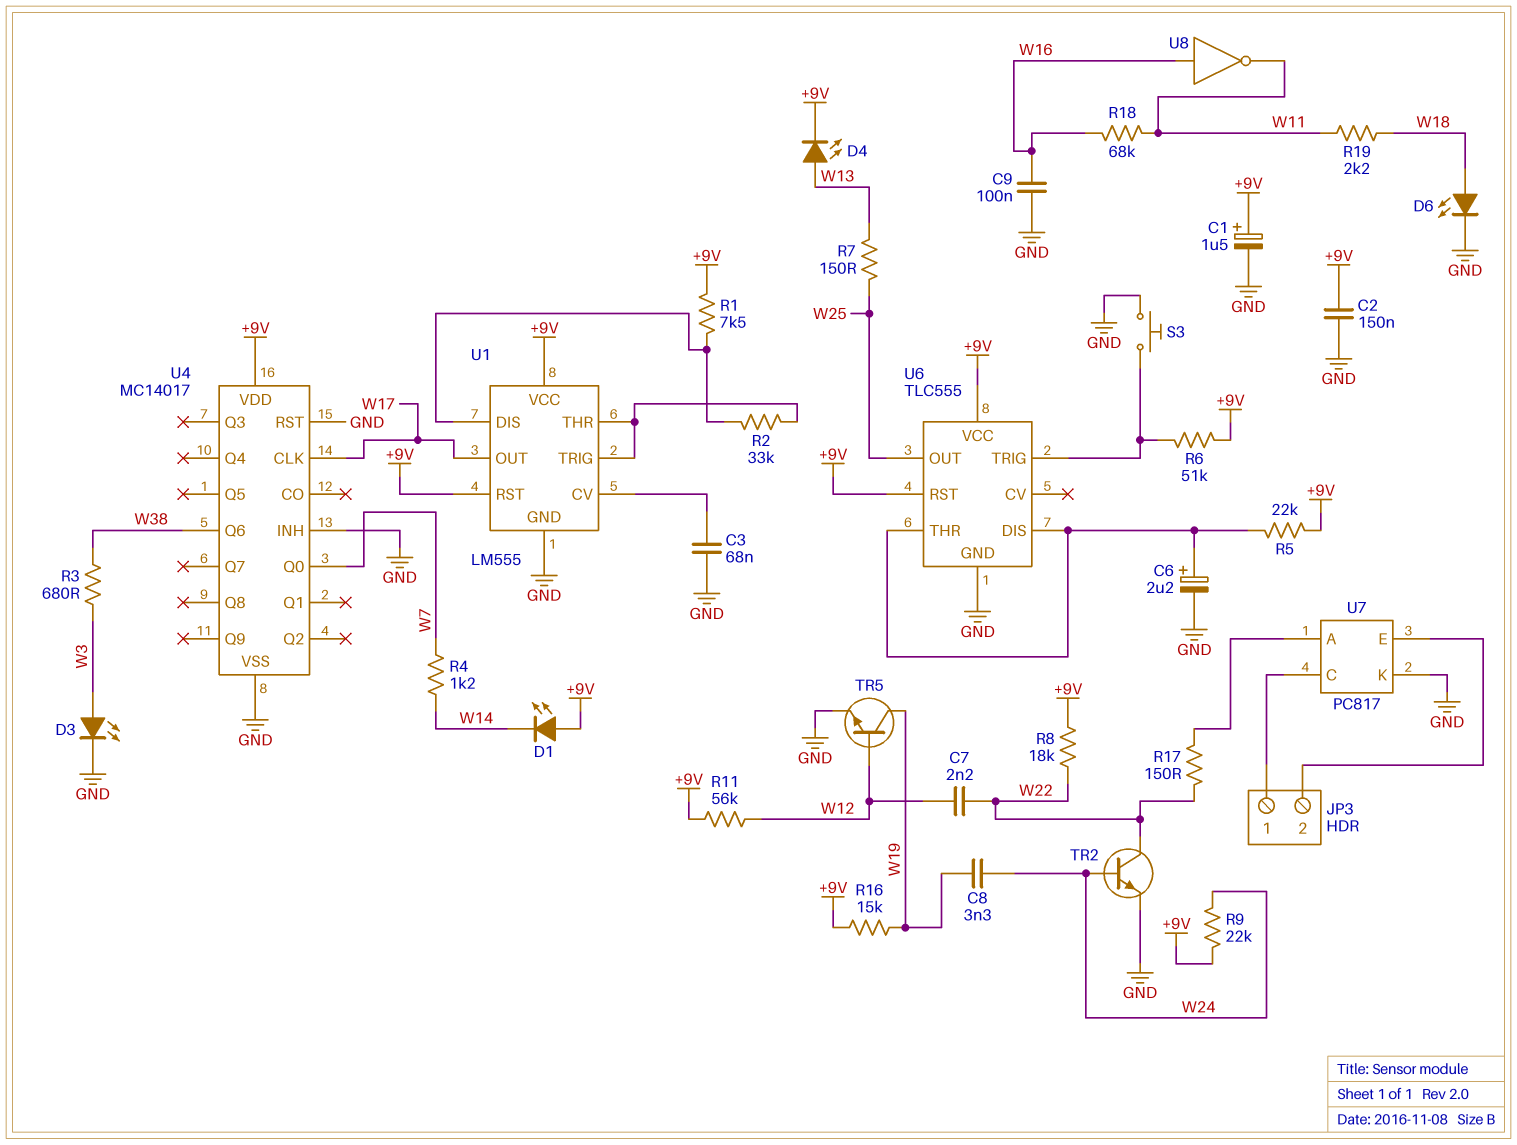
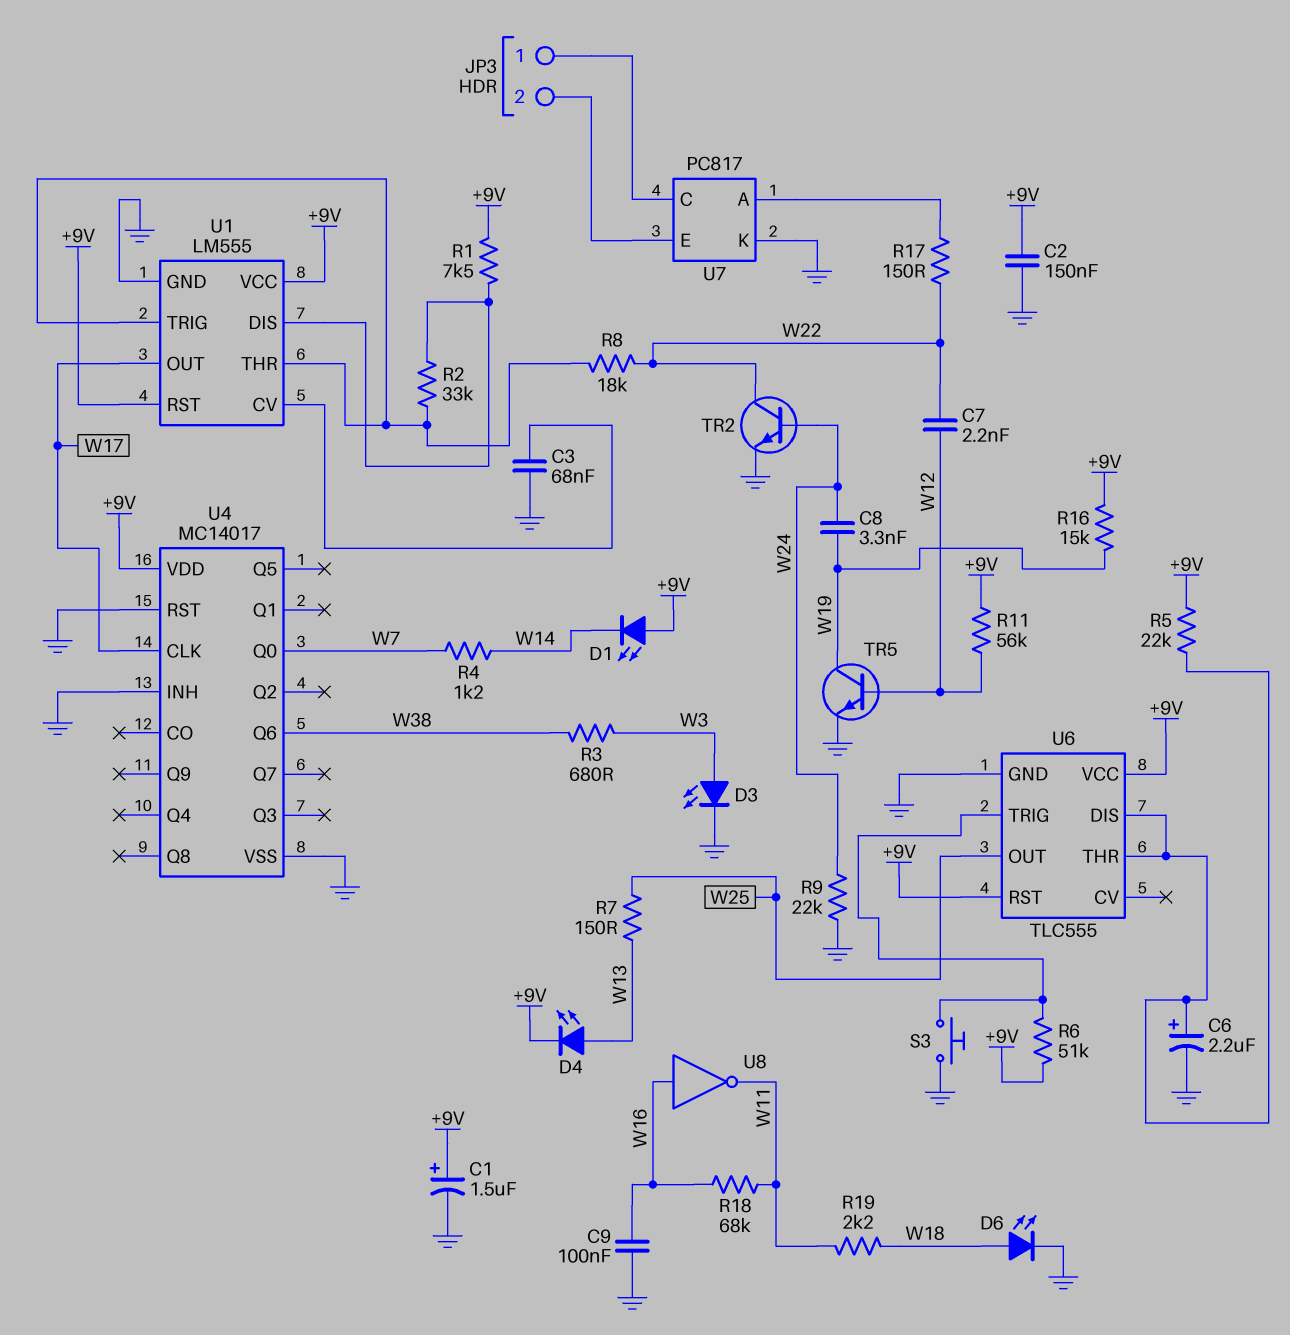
R8: 18k (+9V, W22) -> 18k (U1/THR, W22)
R9: 22k (+9V, W24) -> 22k (GND, W24)

